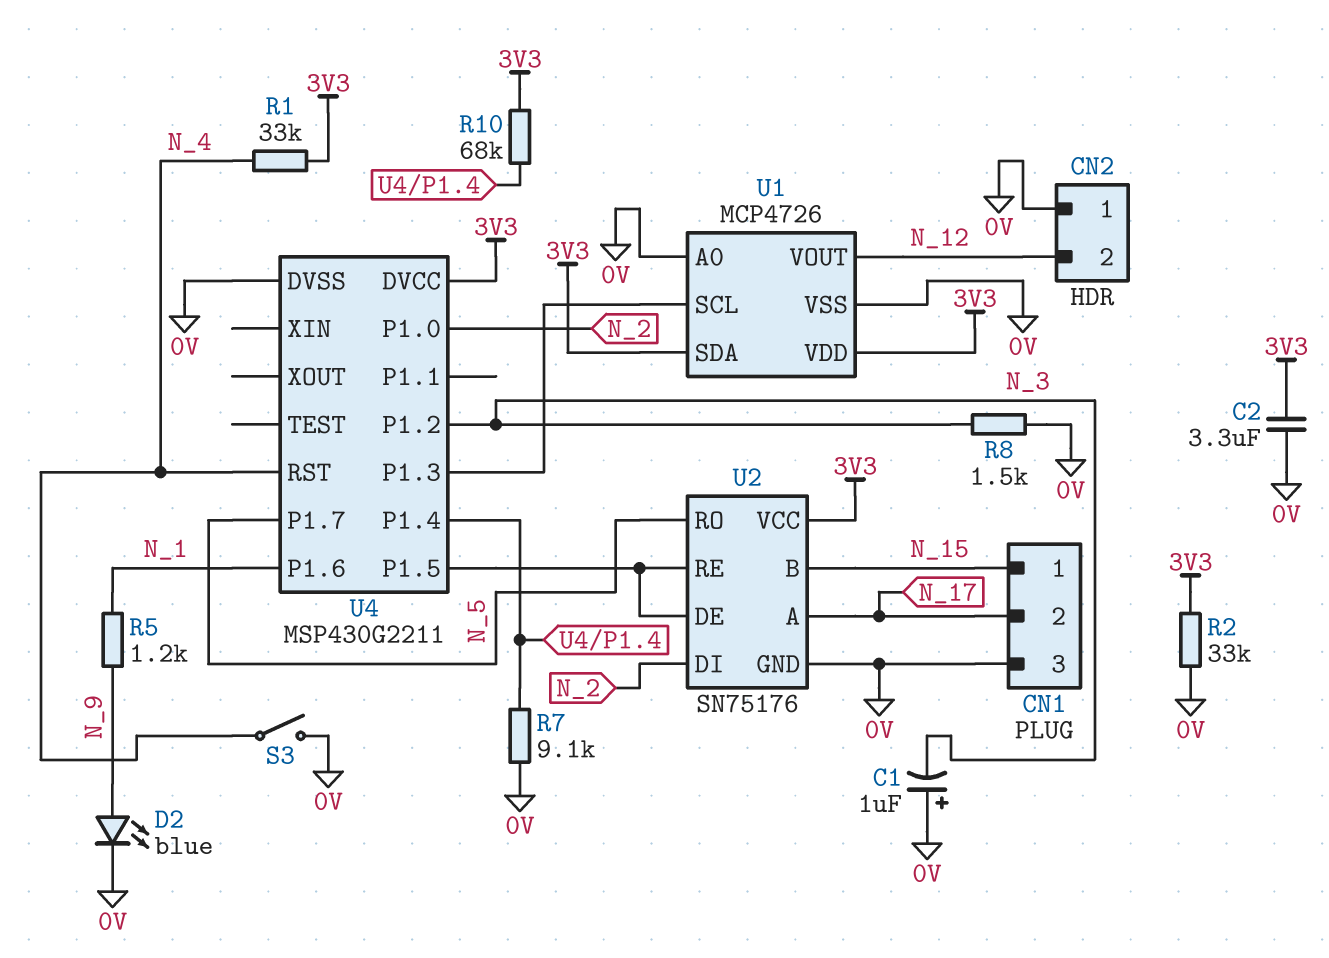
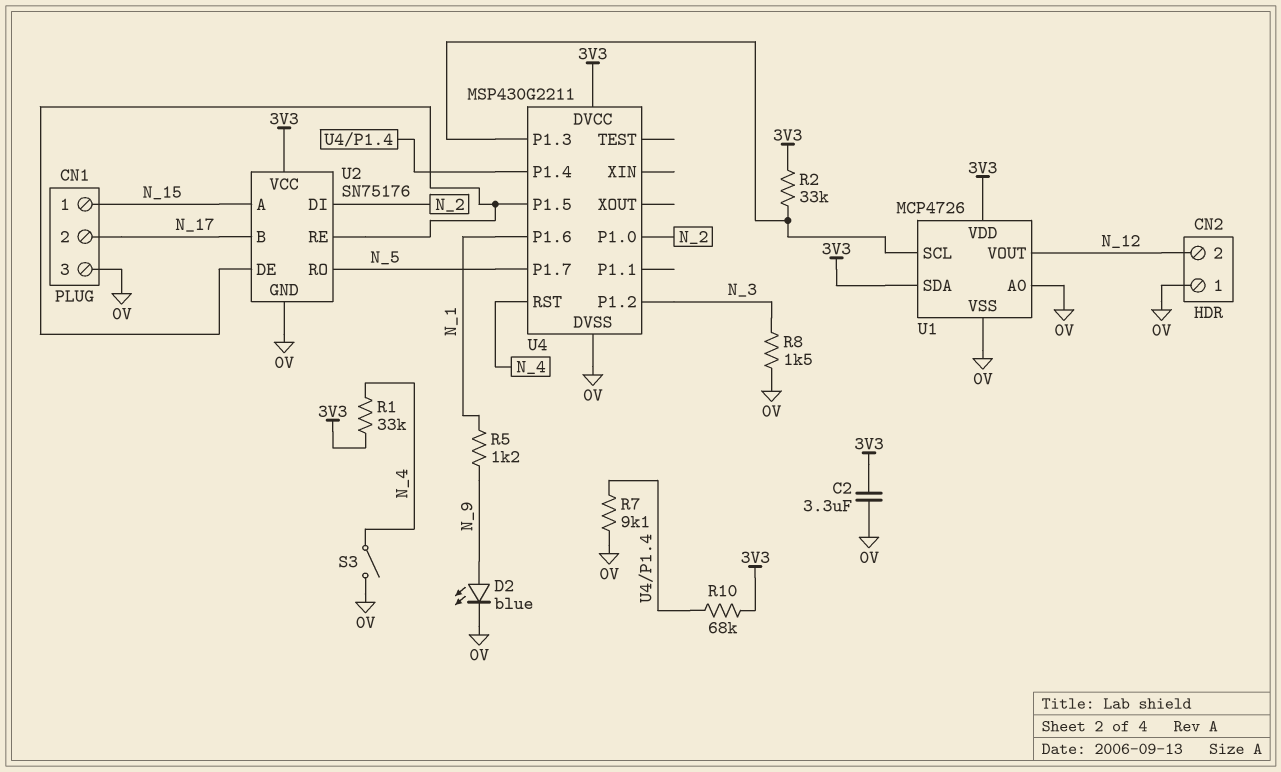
C1: 1uF (plus 0V, minus N_3) -> none
R2: 33k (0V, 3V3) -> 33k (3V3, U1/SCL)
U2 pin A: N_17 -> N_15
U2 pin B: N_15 -> N_17

